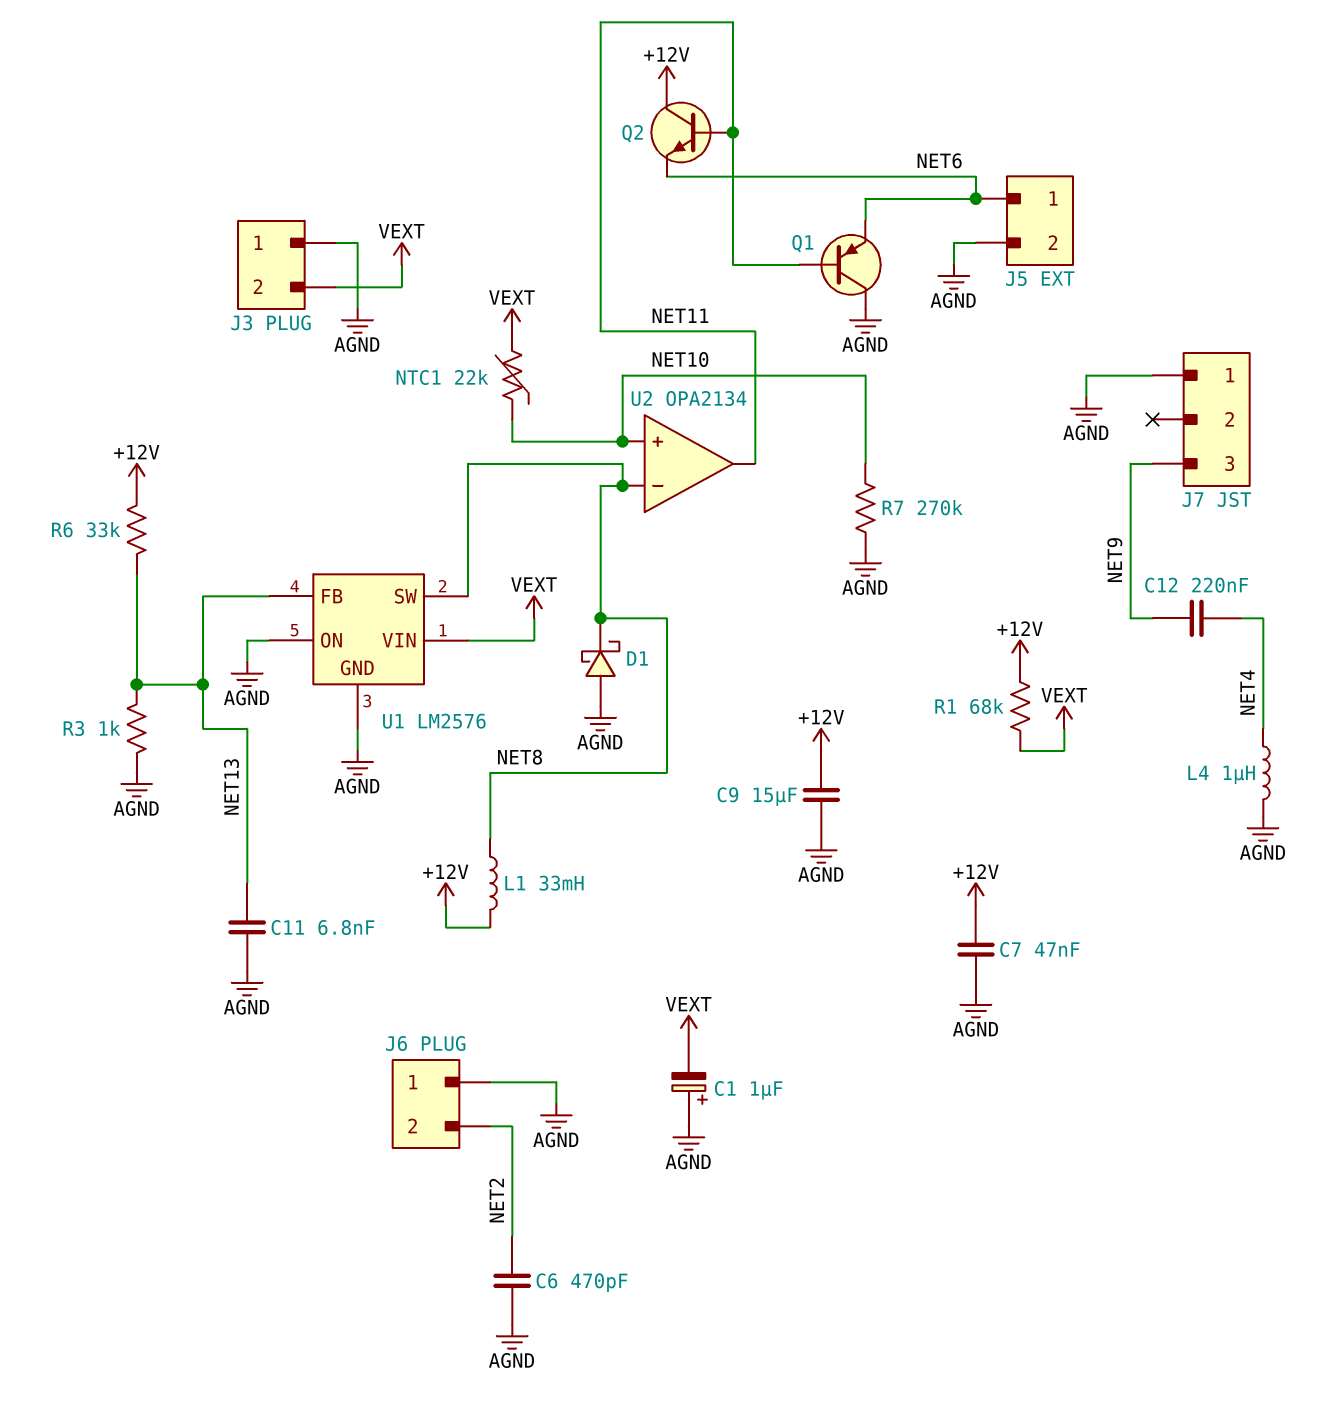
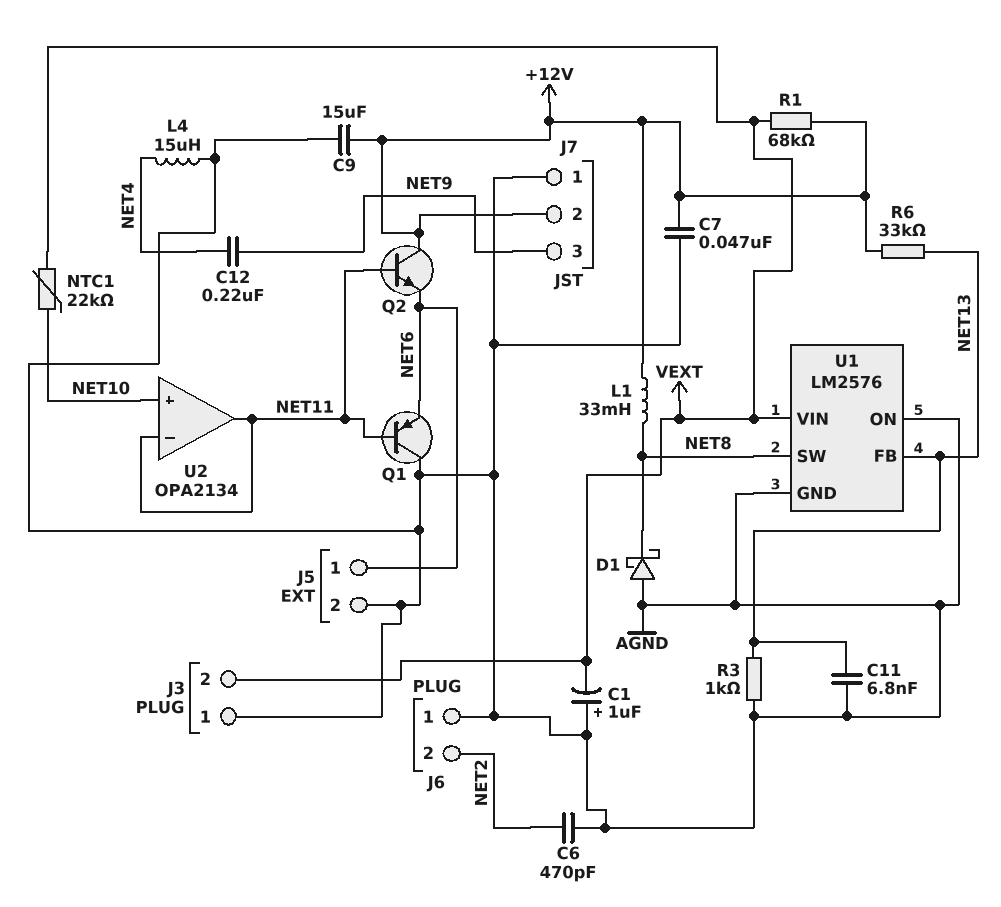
J7 pin 2: none -> +12V
L4: 1uH (AGND, NET4) -> 15uH (AGND, NET4)
R7: 270k (AGND, NET10) -> none
U2 pin in-: NET8 -> NET11

